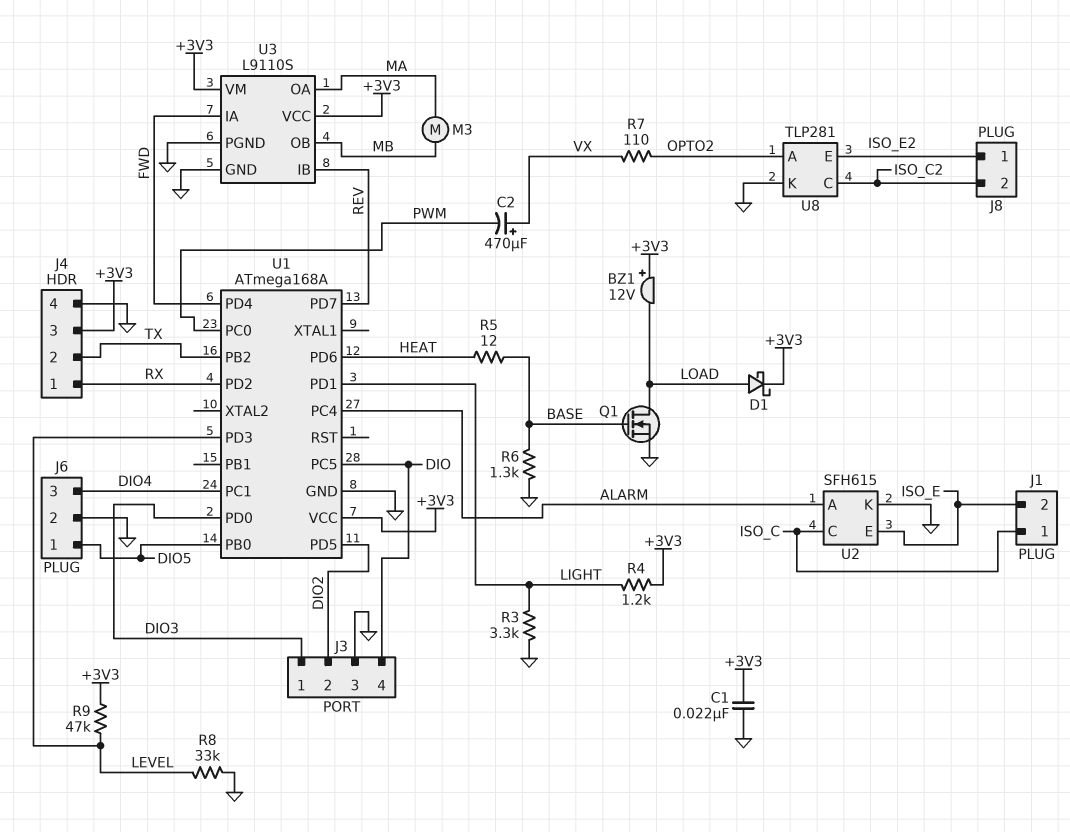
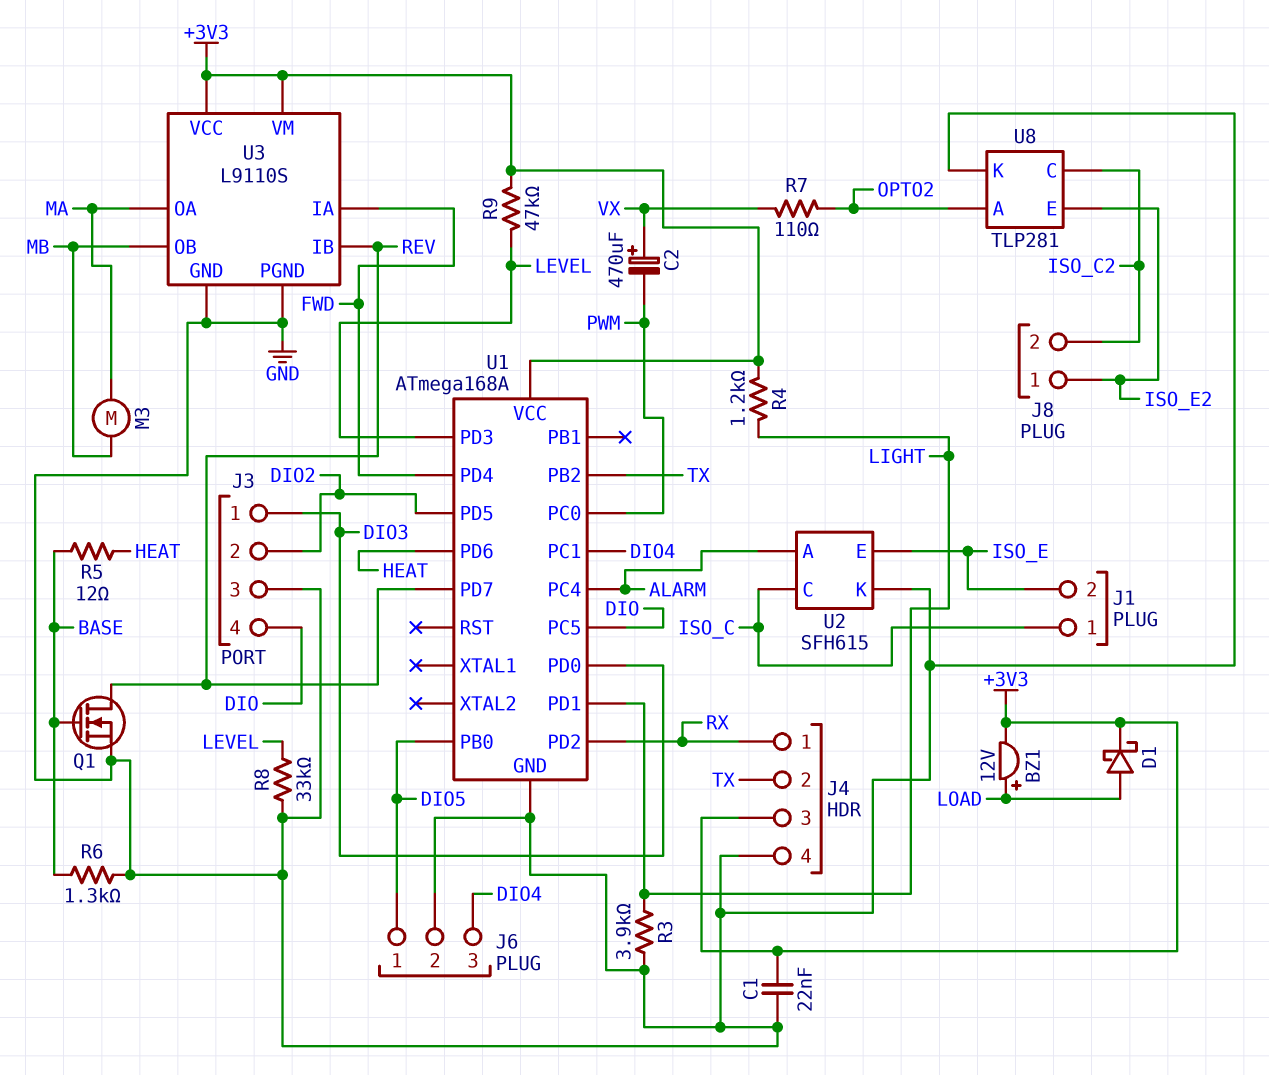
BZ1: buzzer 12V (plus +3V3, minus LOAD) -> buzzer 12V (plus LOAD, minus +3V3)
Q1: NMOS (G BASE, D LOAD, S GND) -> NMOS (G BASE, D REV, S GND)
R3: 3.3k (GND, LIGHT) -> 3.9k (GND, LIGHT)

